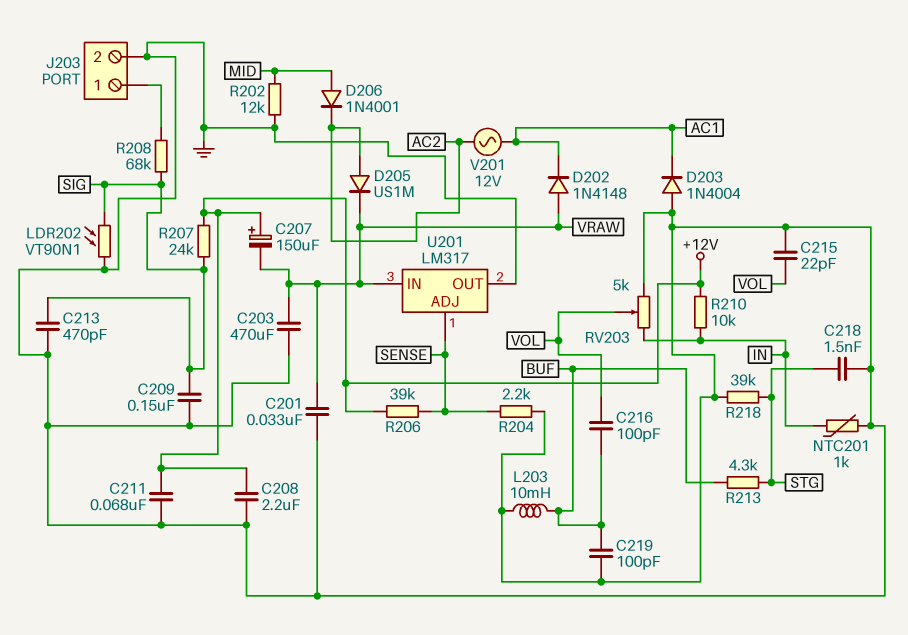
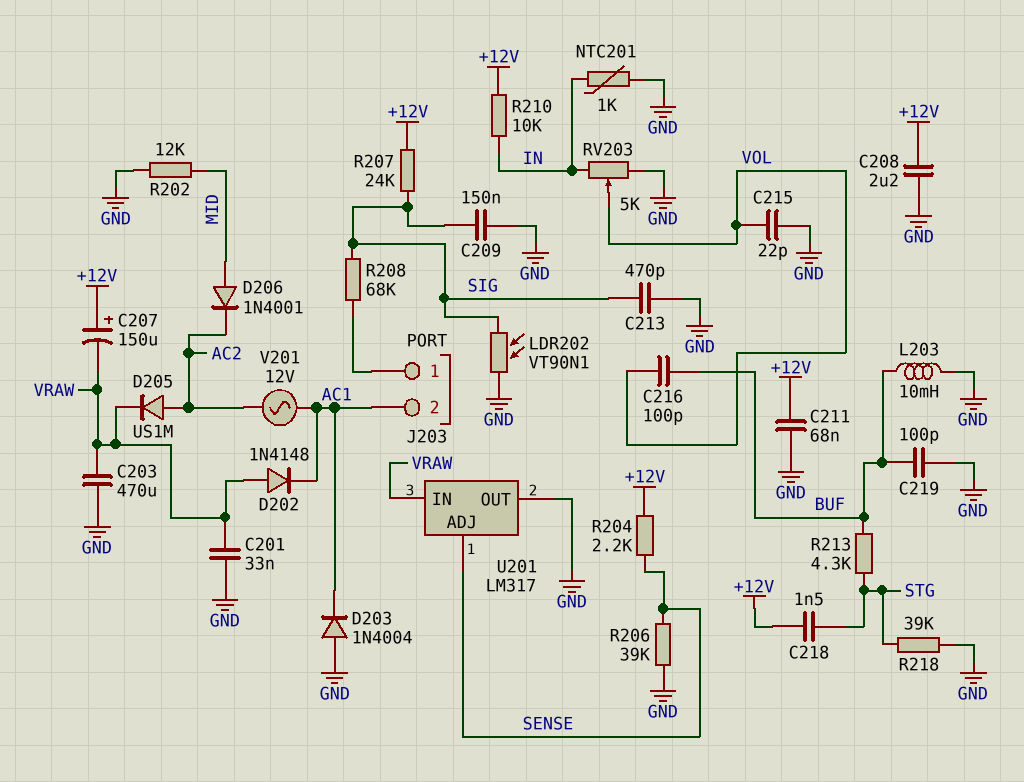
C218: 1.5nF (GND, STG) -> 1.5nF (+12V, STG)
J203 pin 2: GND -> AC1
R204: 2.2k (GND, SENSE) -> 2.2k (+12V, SENSE)
R206: 39k (+12V, SENSE) -> 39k (GND, SENSE)

